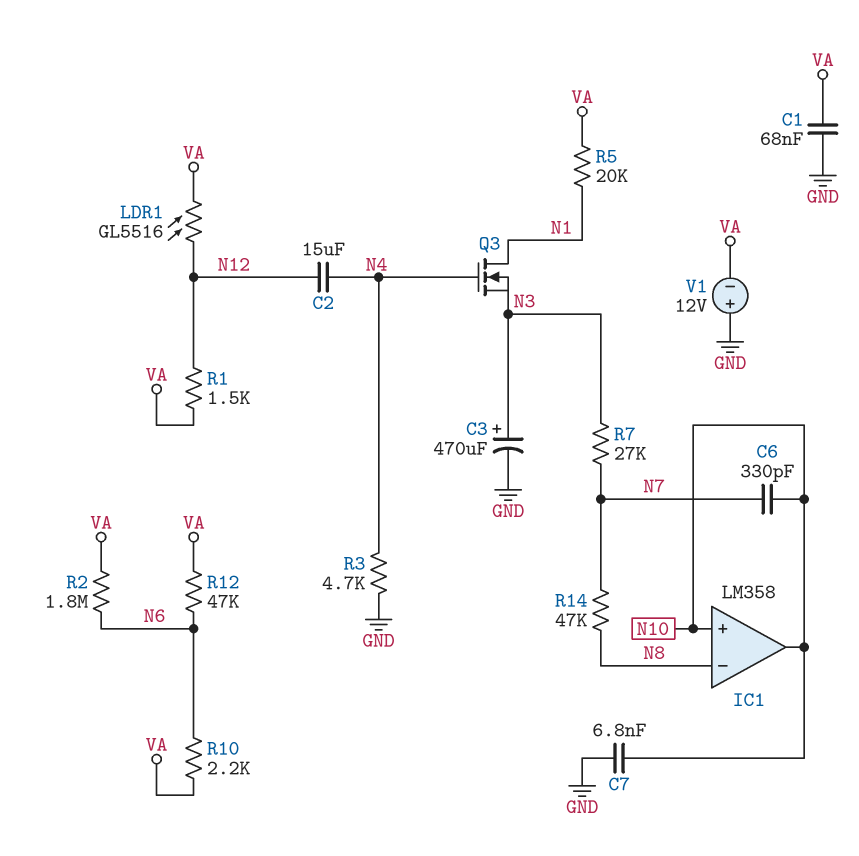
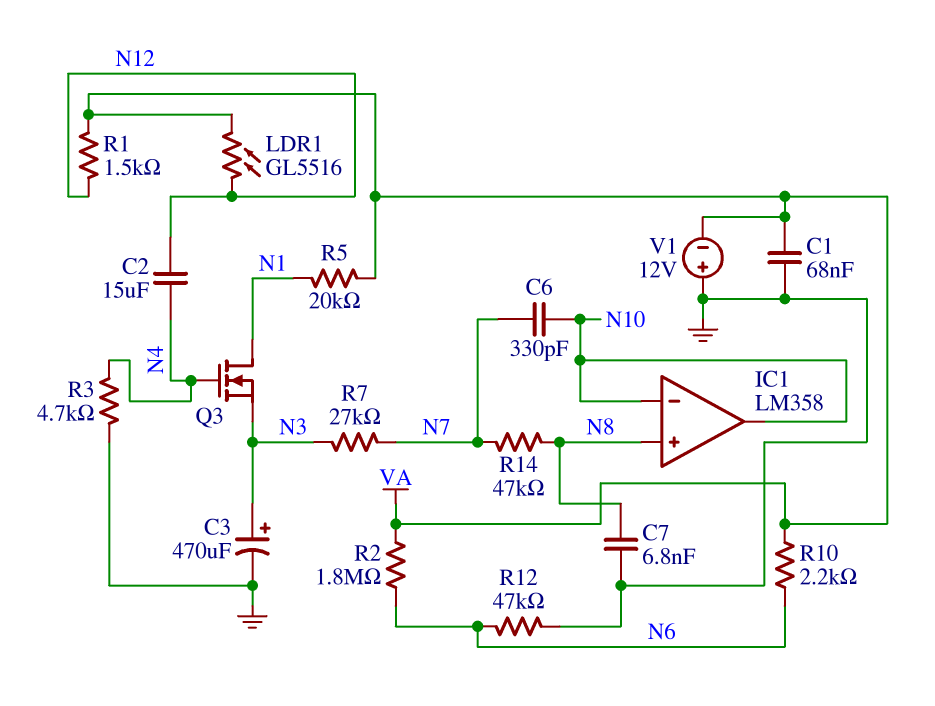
C7: 6.8nF (GND, N10) -> 6.8nF (GND, N8)
IC1 pin in+: N10 -> N8
IC1 pin in-: N8 -> N10
R12: 47k (N6, VA) -> 47k (GND, N6)

